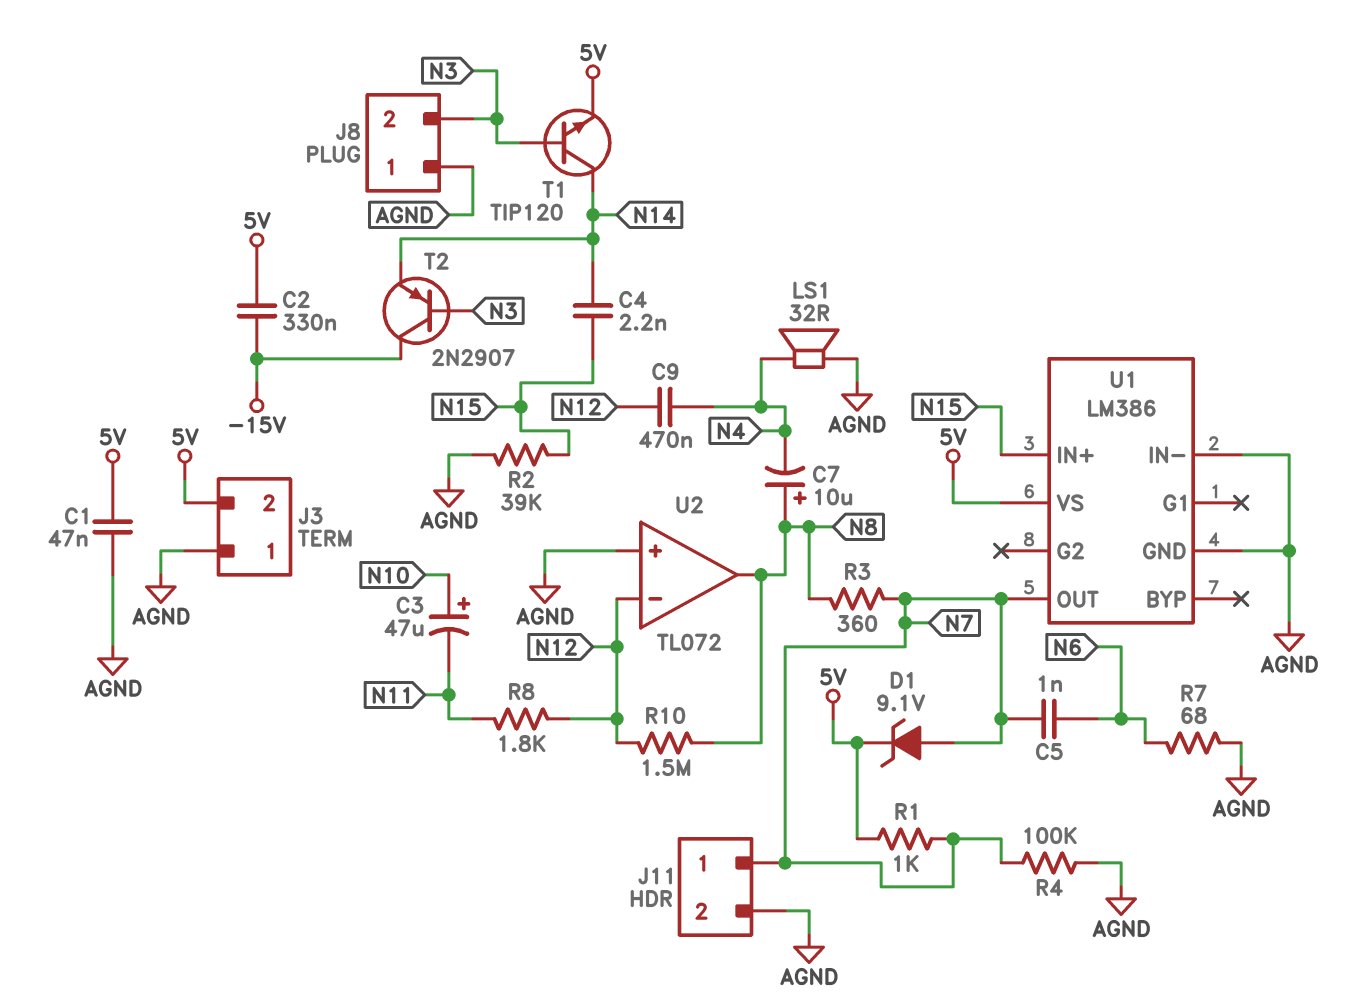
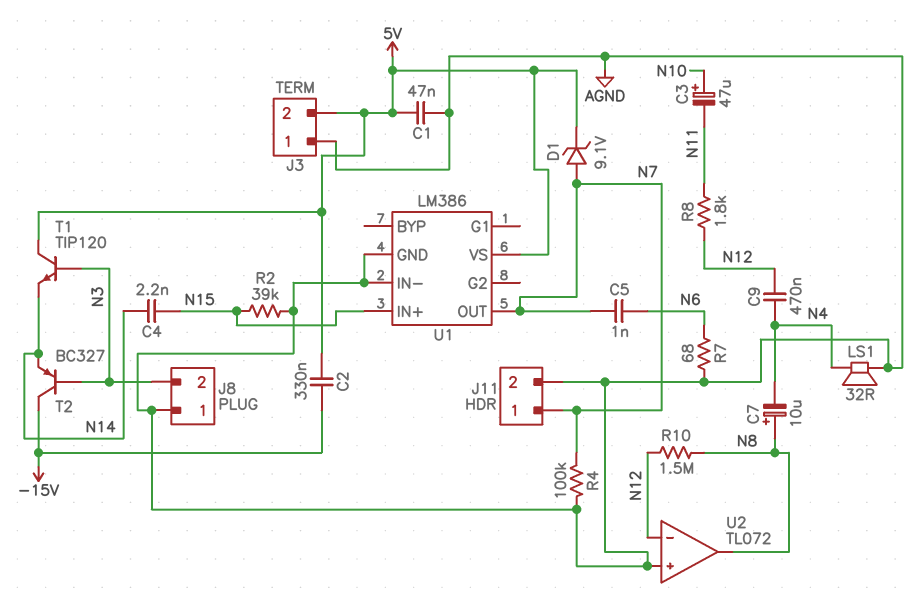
R1: 1k (5V, N7) -> none
R3: 360 (N7, N8) -> none
T1: NPN TIP120 (B N3, C N14, E 5V) -> NPN TIP120 (B N3, C 5V, E N14)
T2: PNP 2N2907 (B N3, C -15V, E N14) -> PNP BC327 (B N3, C -15V, E N14)

